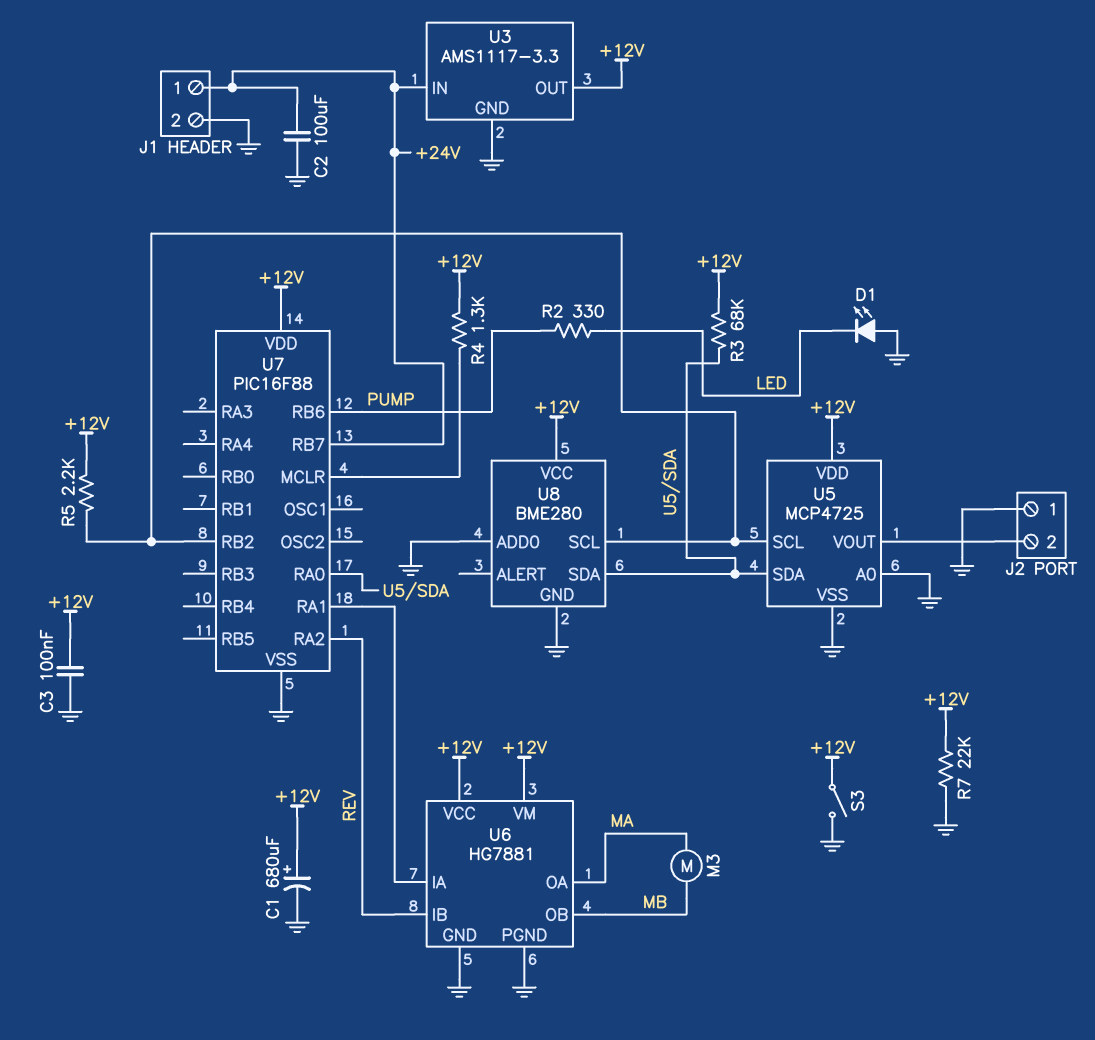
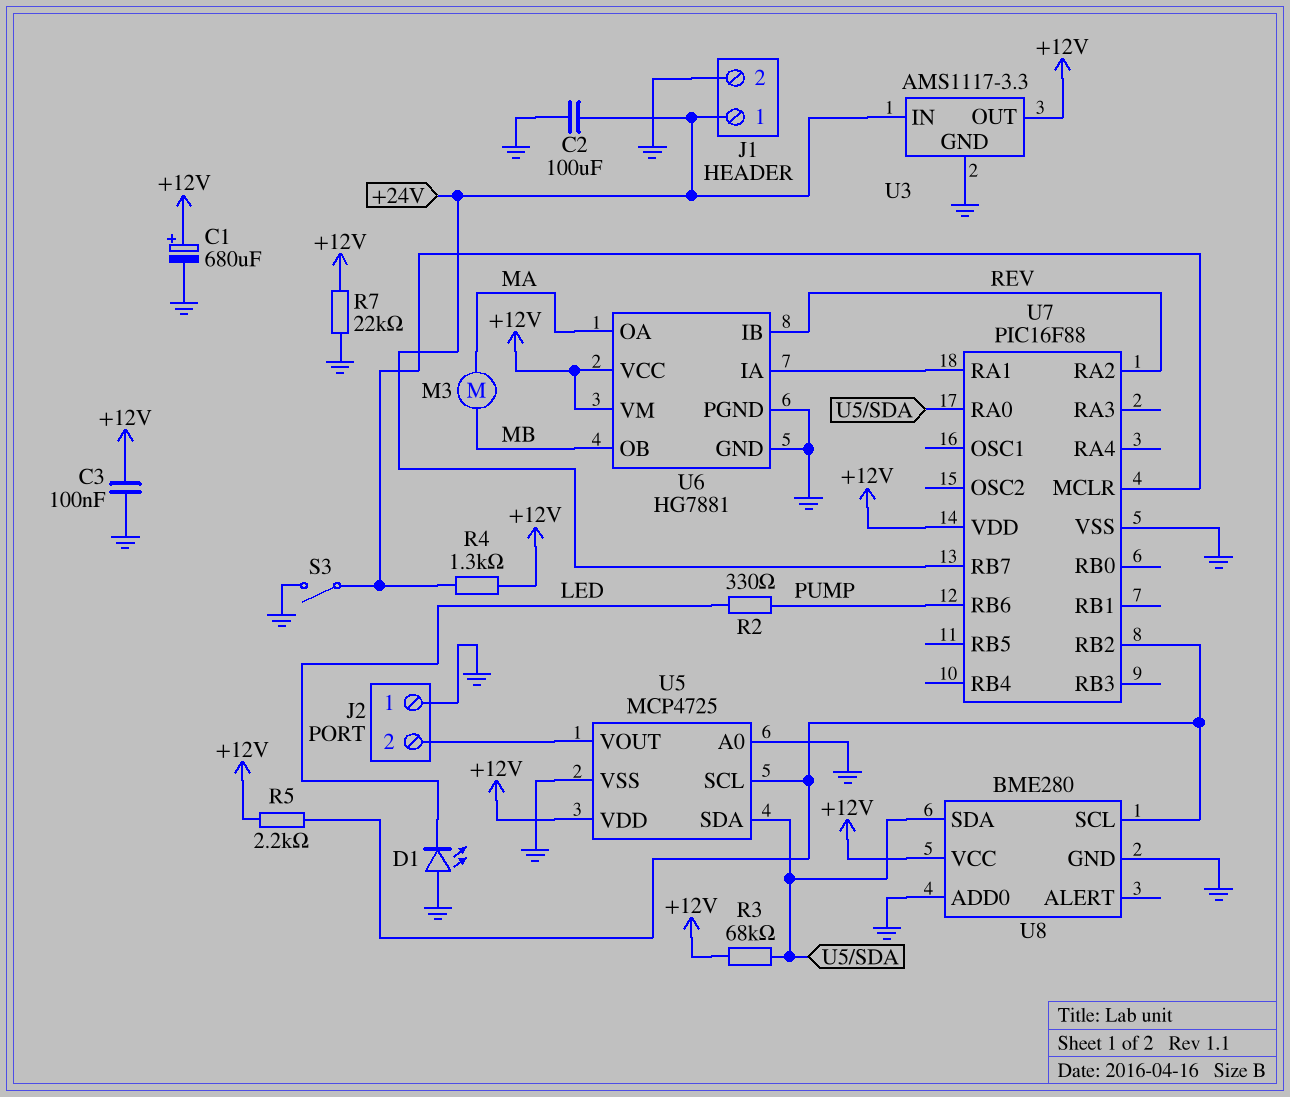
S3: switch (+12V, GND) -> switch (GND, U7/MCLR)

